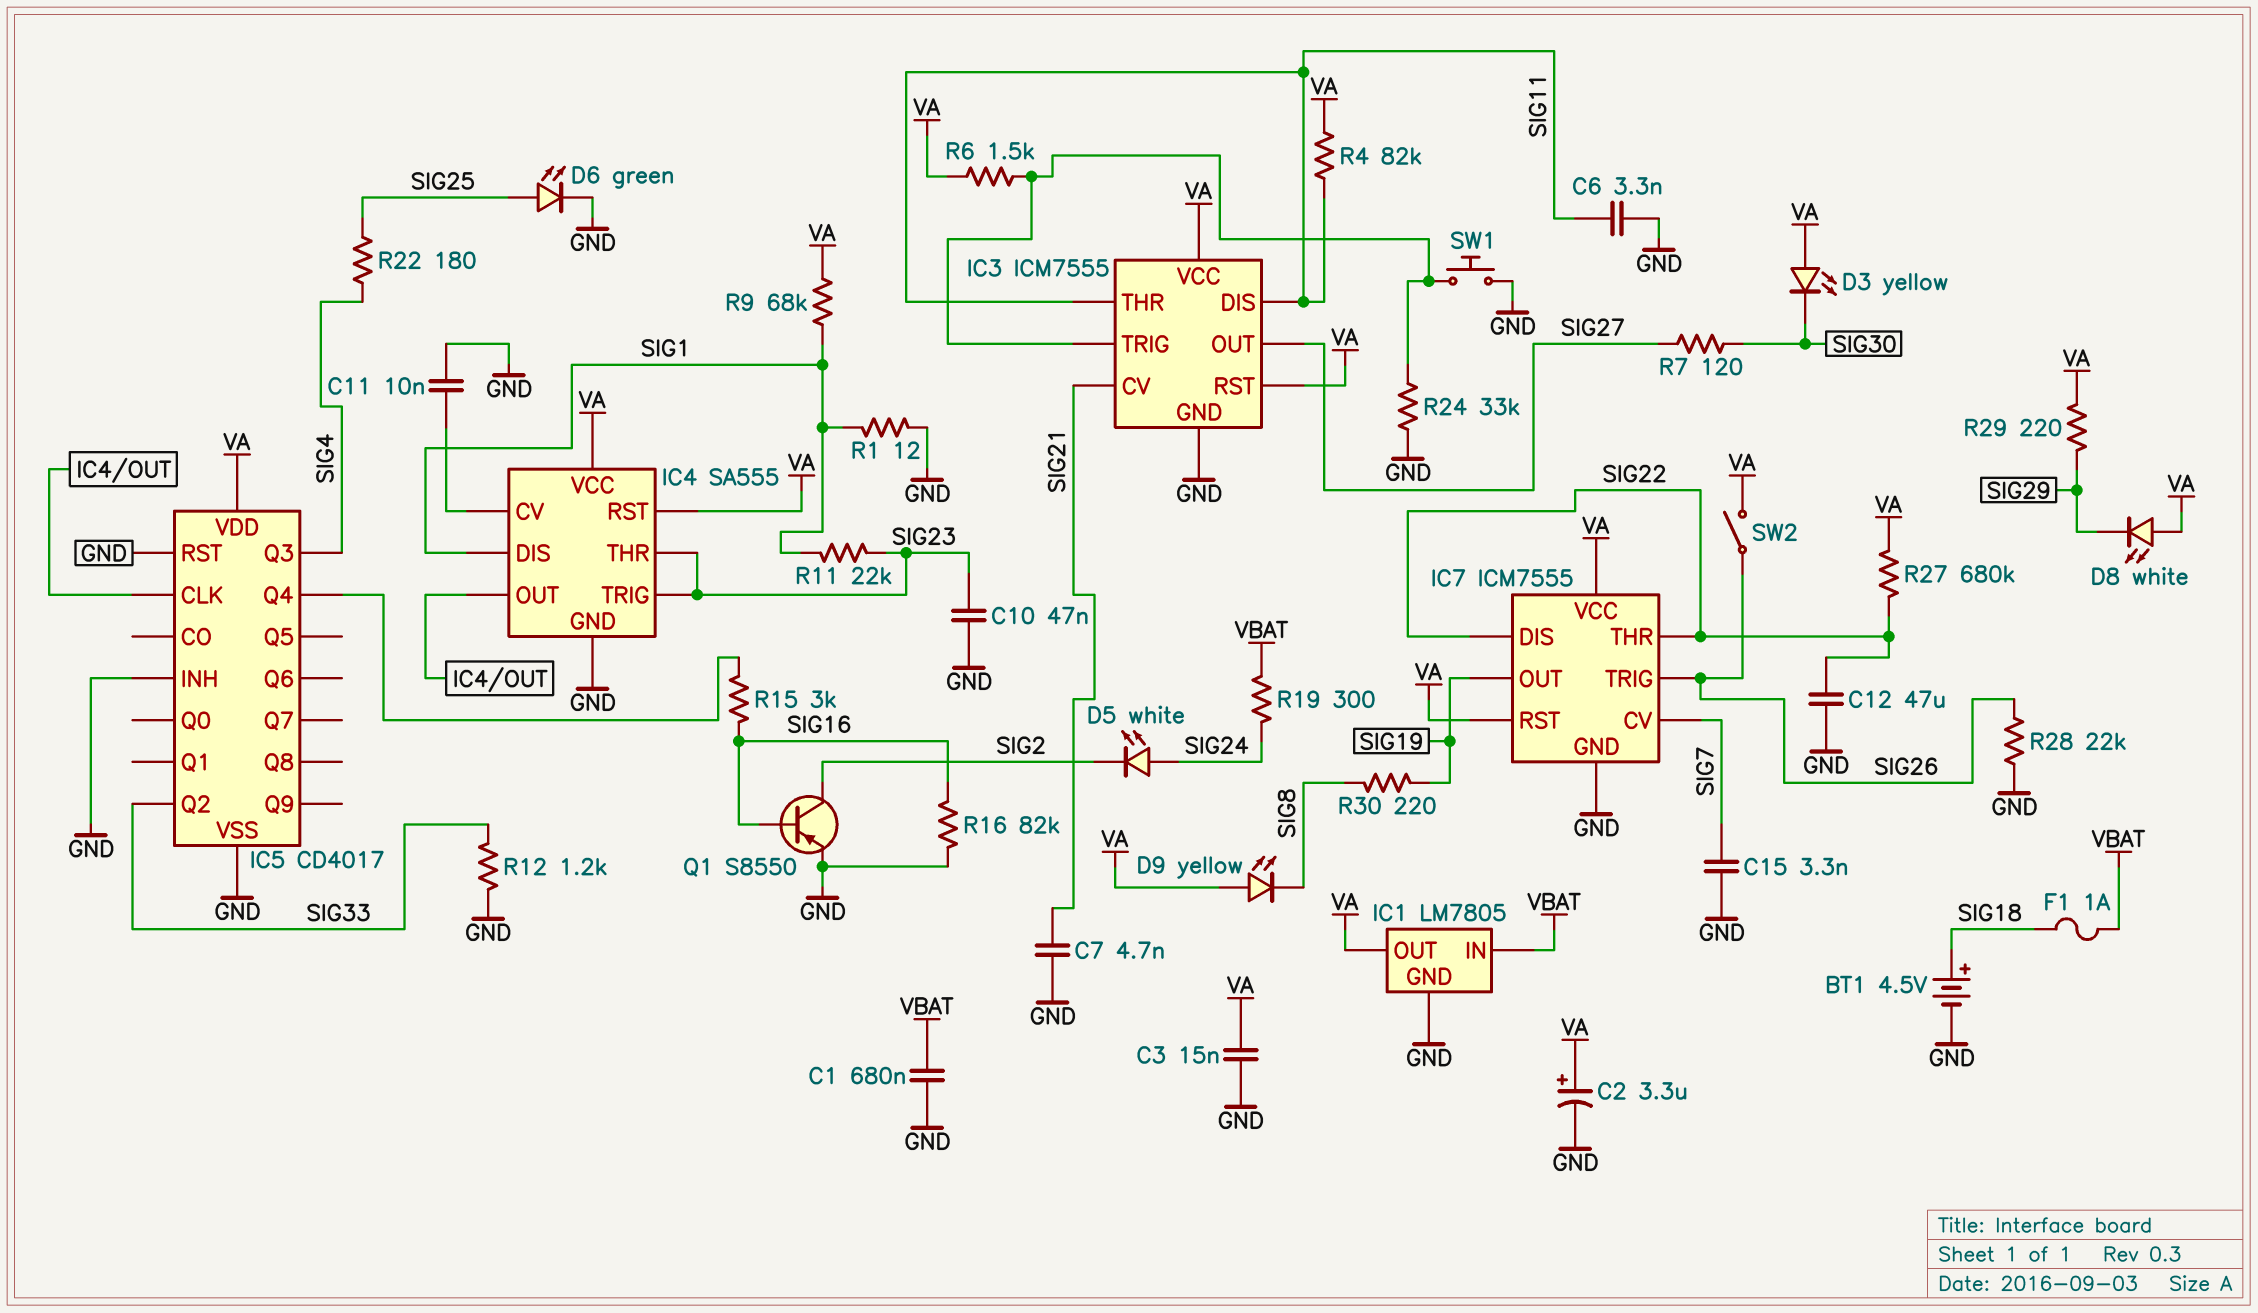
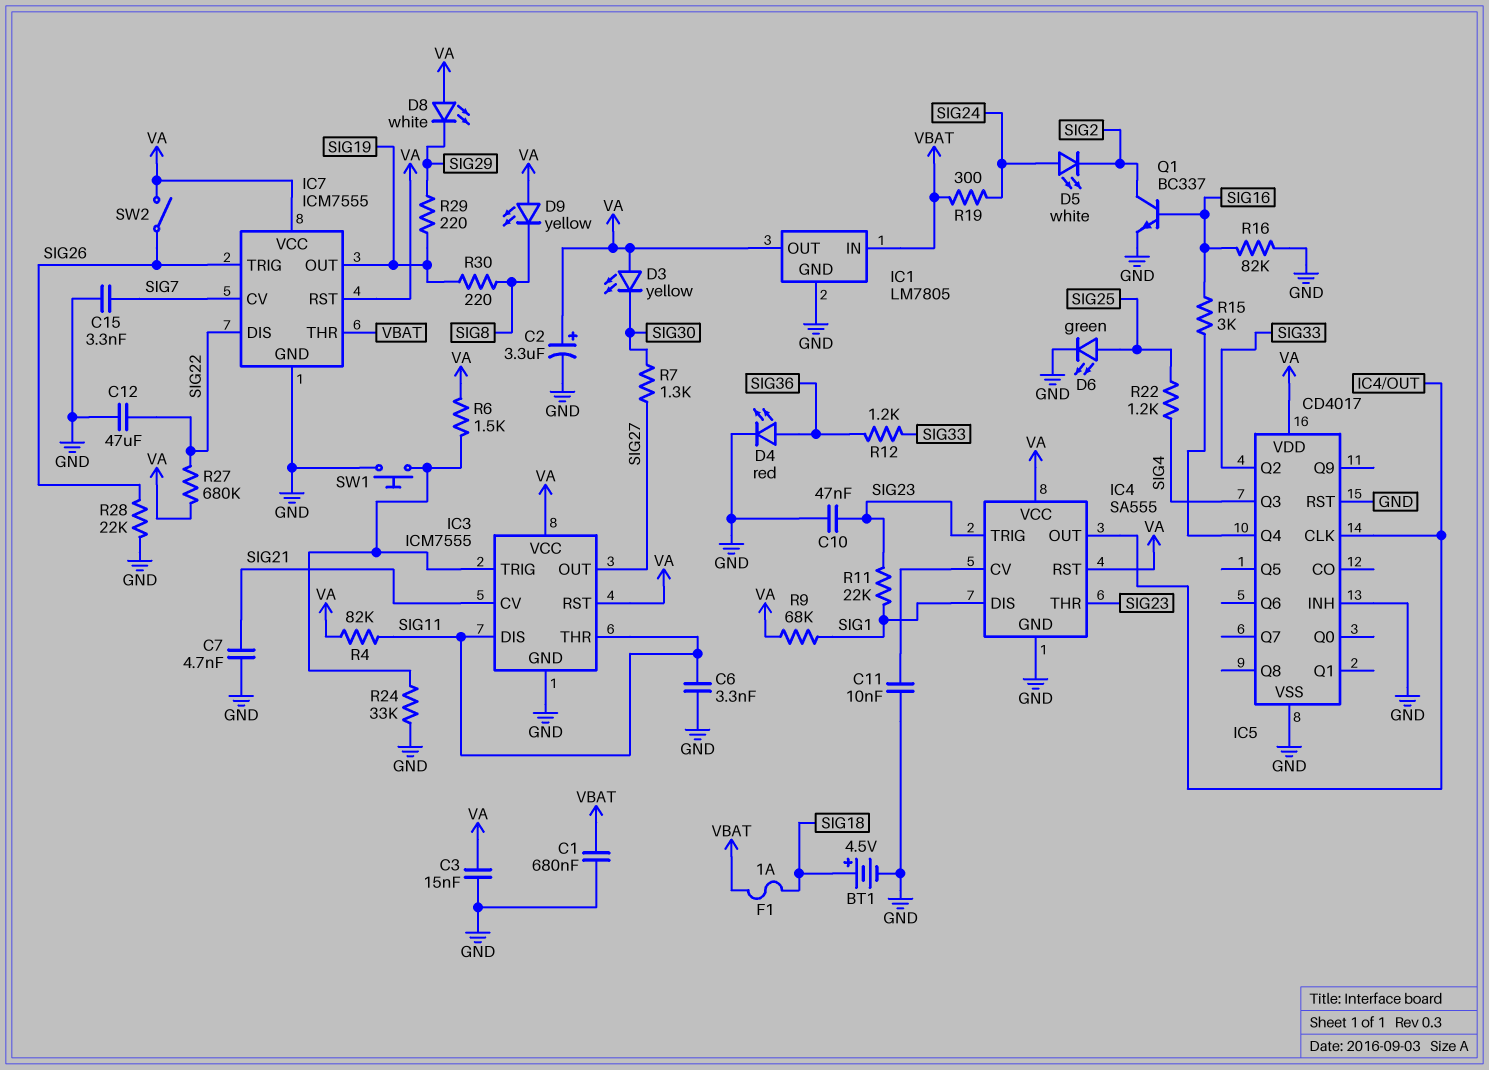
D4: none -> LED red (A SIG36, K GND)
IC7 pin THR: SIG22 -> VBAT
Q1: PNP S8550 (B SIG16, C SIG2, E GND) -> NPN BC337 (B SIG16, C SIG2, E GND)
R1: 12 (GND, SIG1) -> none
R7: 120 (SIG27, SIG30) -> 1.3k (SIG27, SIG30)
R12: 1.2k (GND, SIG33) -> 1.2k (SIG33, SIG36)
R22: 180 (SIG4, SIG25) -> 1.2k (SIG4, SIG25)
R29: 220 (SIG29, VA) -> 220 (SIG19, SIG29)

